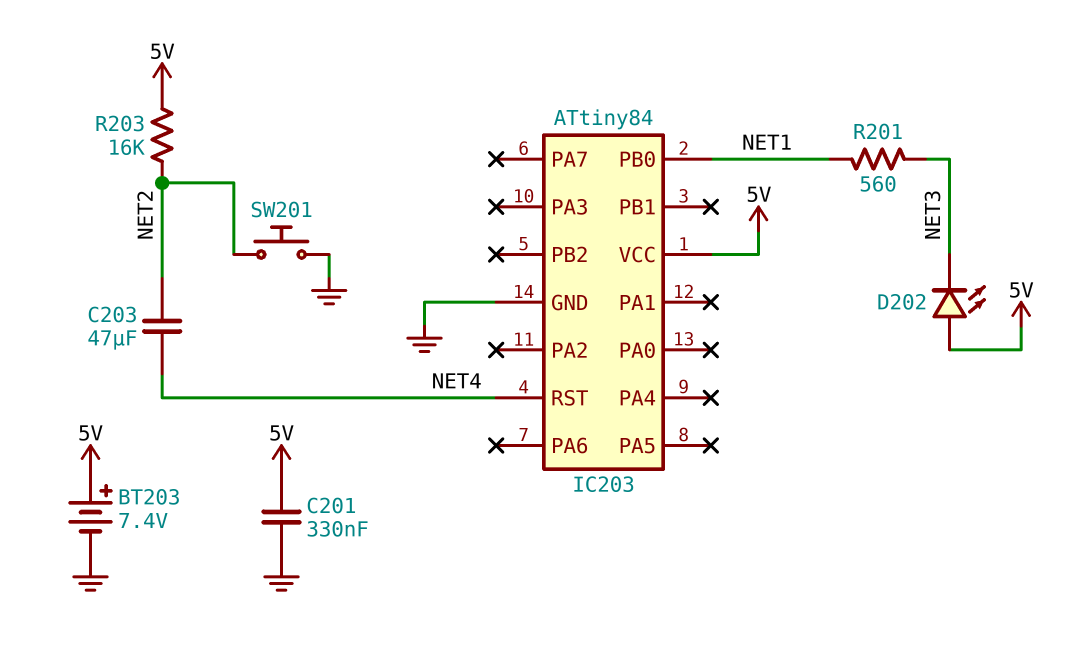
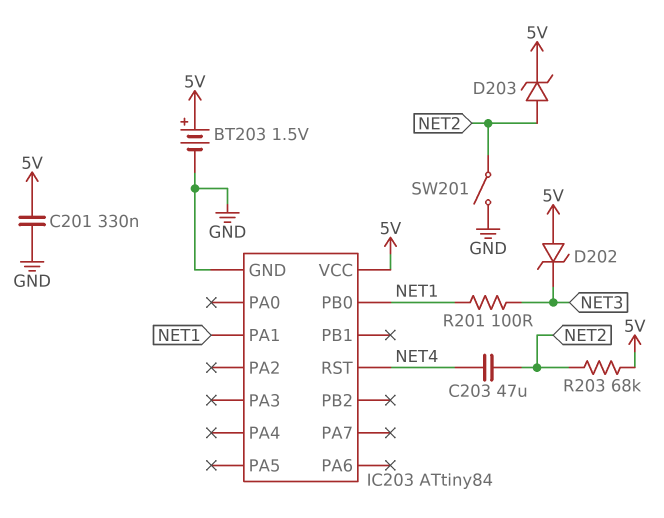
BT203: 7.4V (plus 5V, minus GND) -> 1.5V (plus 5V, minus GND)
D202: LED (A 5V, K NET3) -> zener (A 5V, K NET3)
D203: none -> zener (A NET2, K 5V)
IC203 pin PA1: none -> NET1
R201: 560 (NET1, NET3) -> 100 (NET1, NET3)
R203: 16k (5V, NET2) -> 68k (5V, NET2)
SW201: button (GND, NET2) -> switch (GND, NET2)

